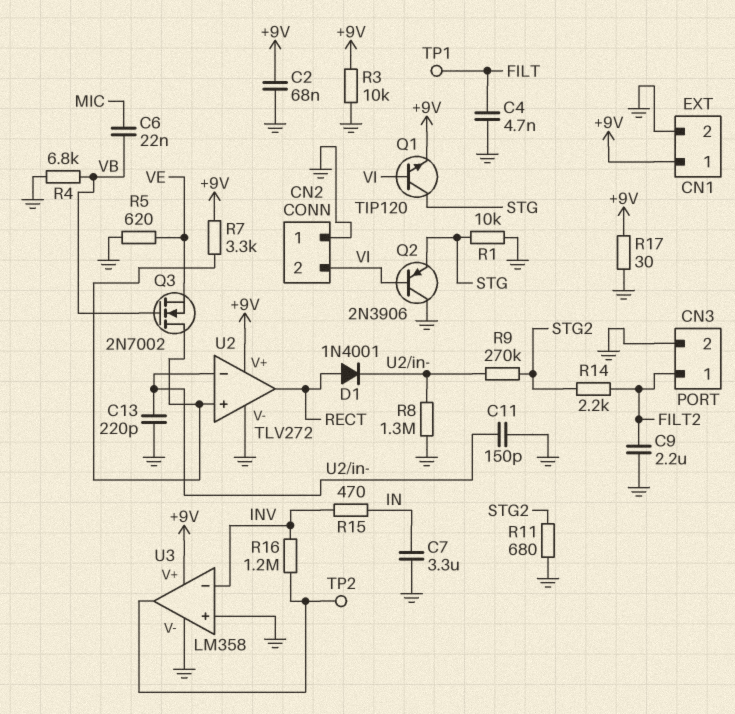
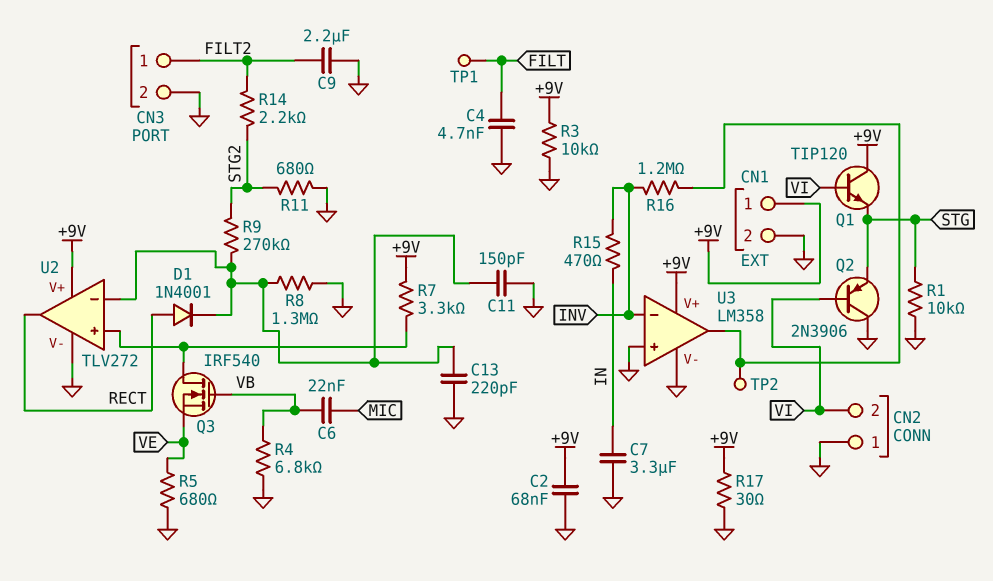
Q1: NPN TIP120 (B VI, C STG, E +9V) -> NPN TIP120 (B VI, C +9V, E STG)
Q3: NMOS 2N7002 (G VB, D U2/in+, S VE) -> NMOS IRF540 (G VB, D U2/in+, S VE)
R5: 620 (GND, VE) -> 680 (GND, VE)

